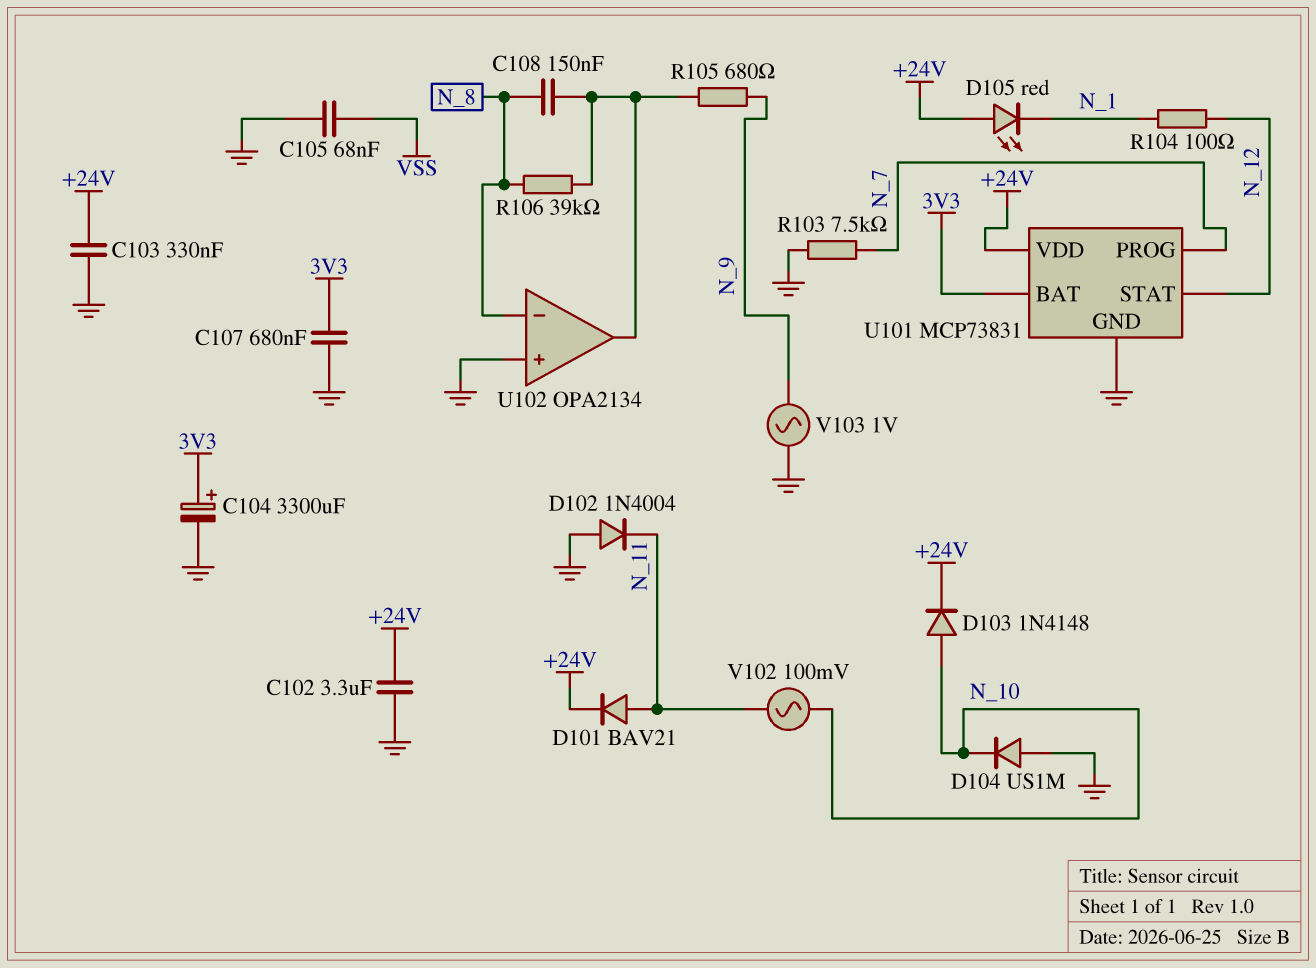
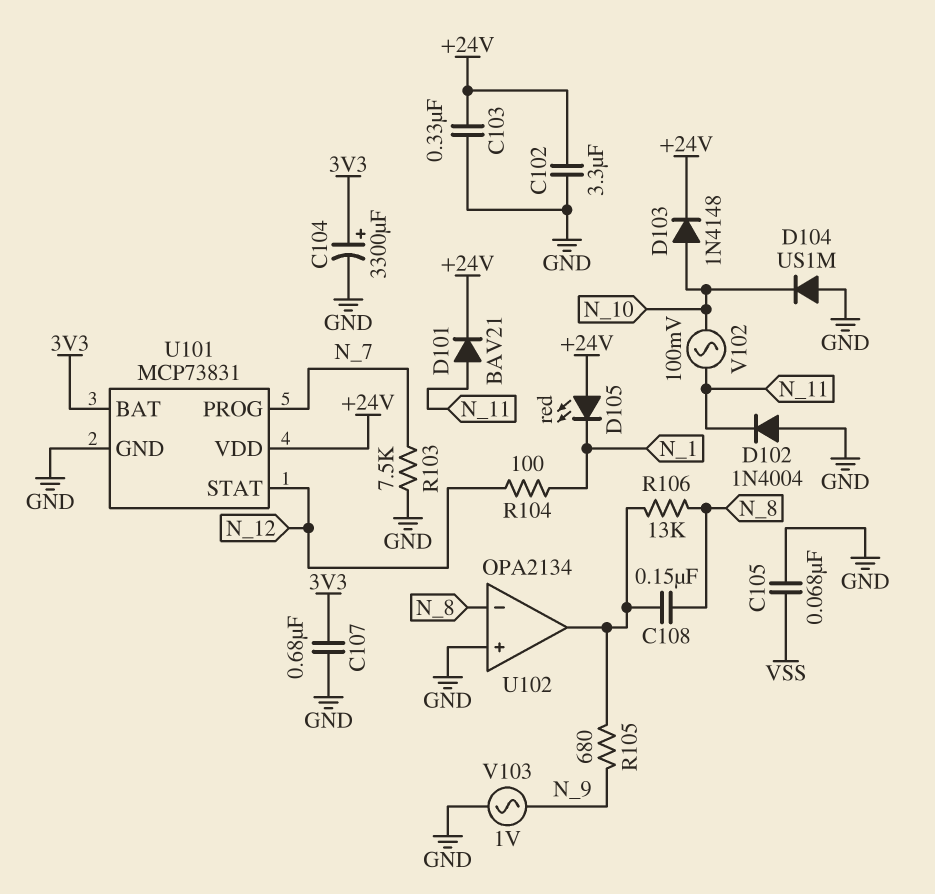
R106: 39k (N_8, U102/out) -> 13k (N_8, U102/out)

